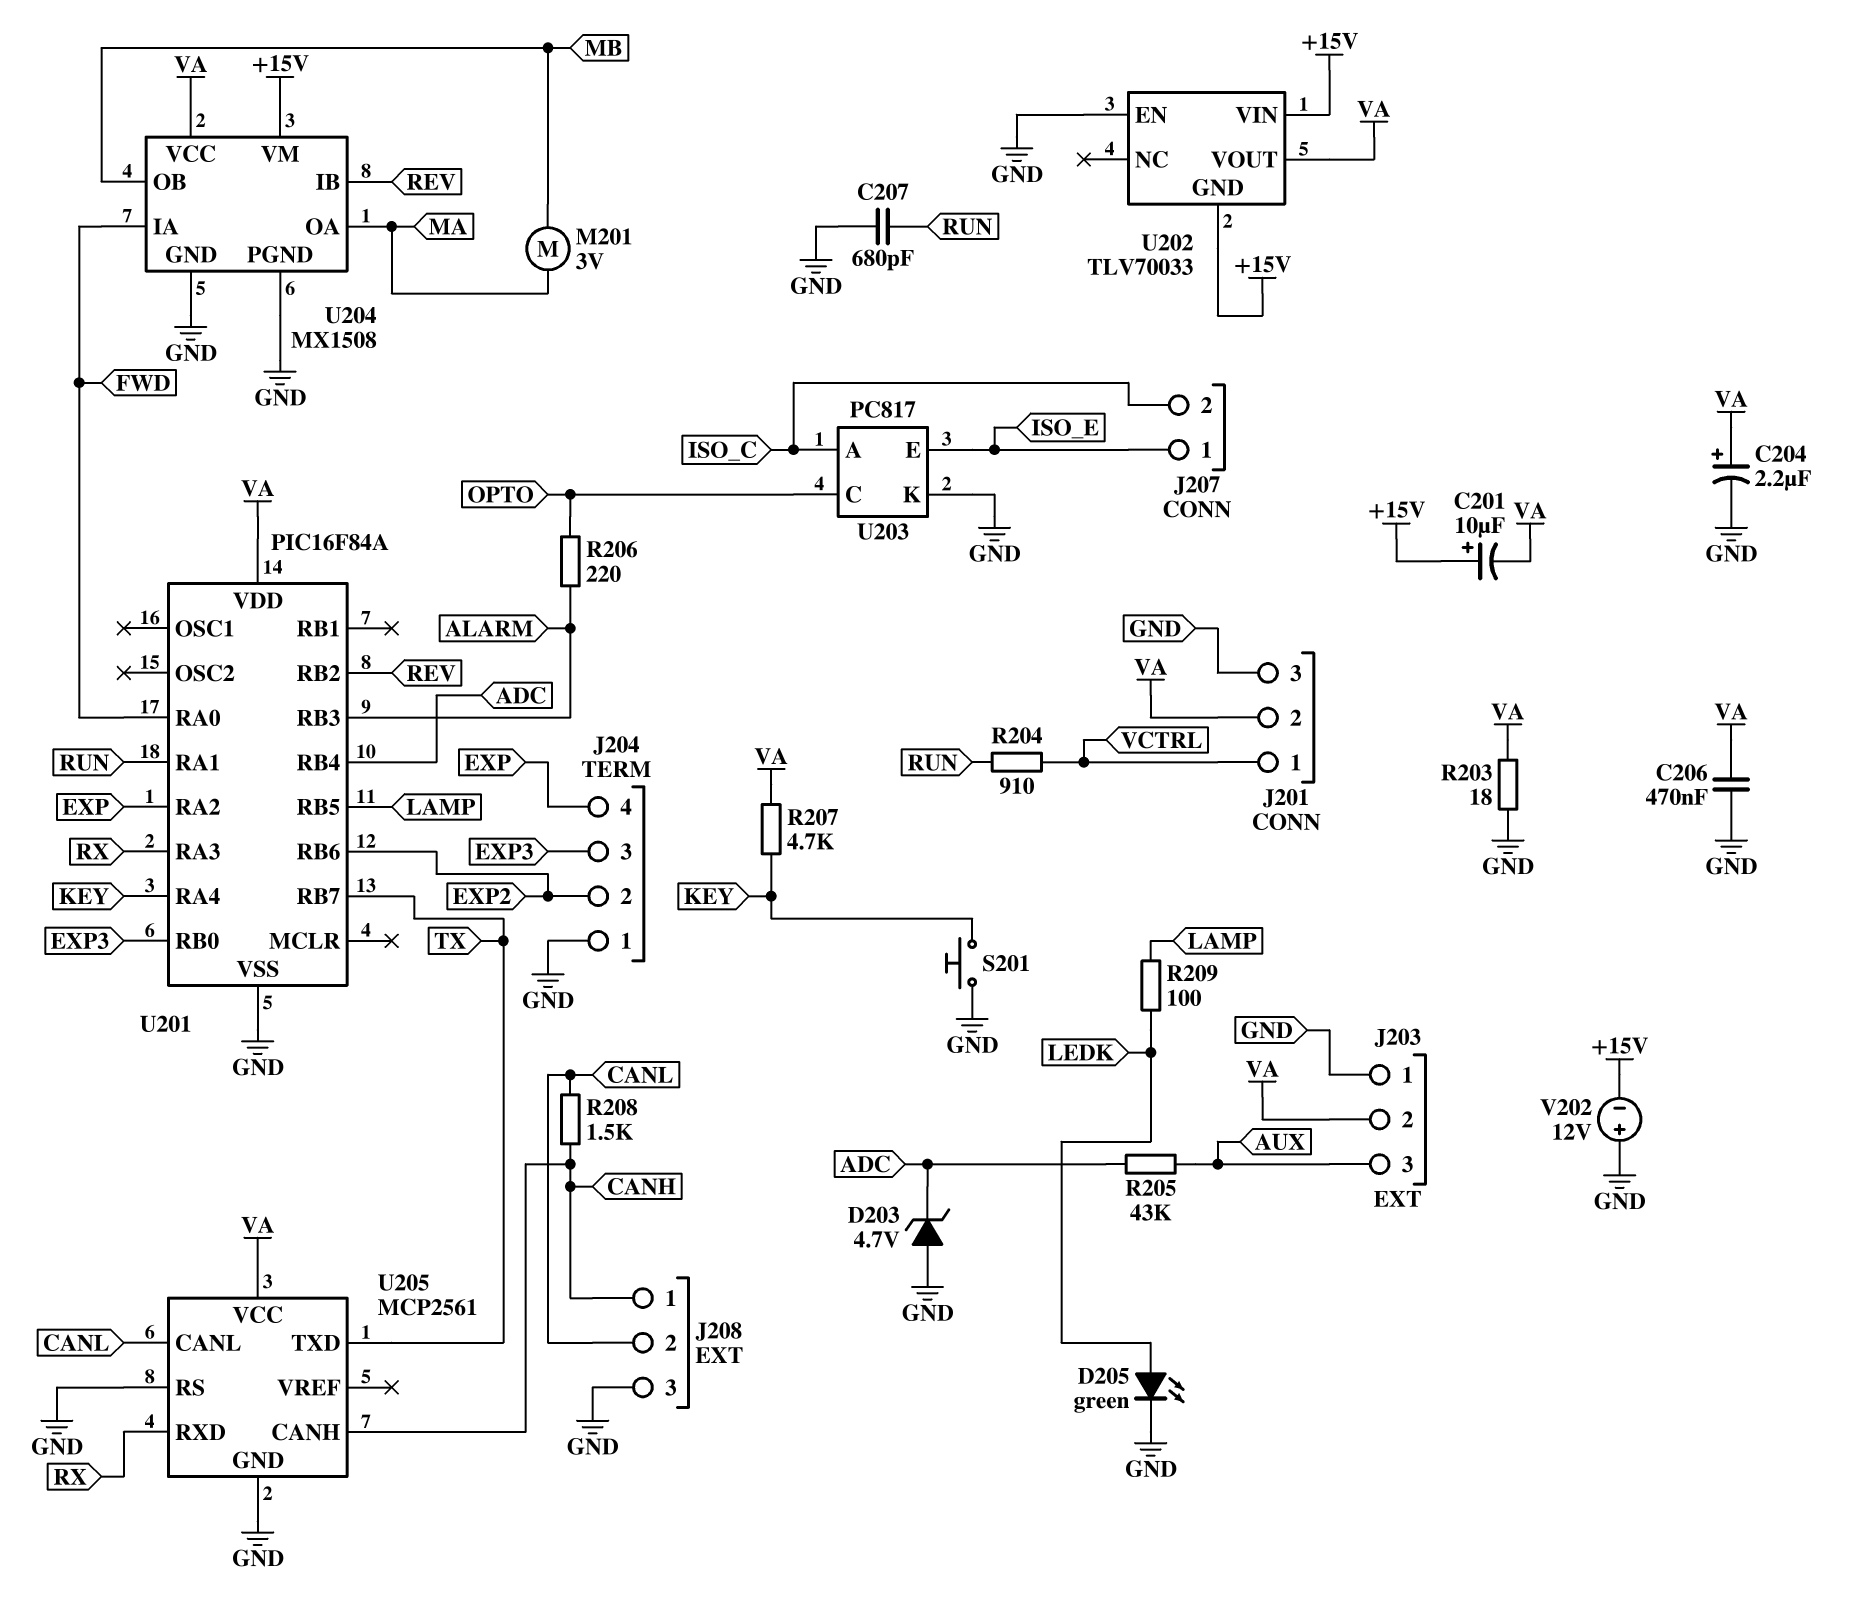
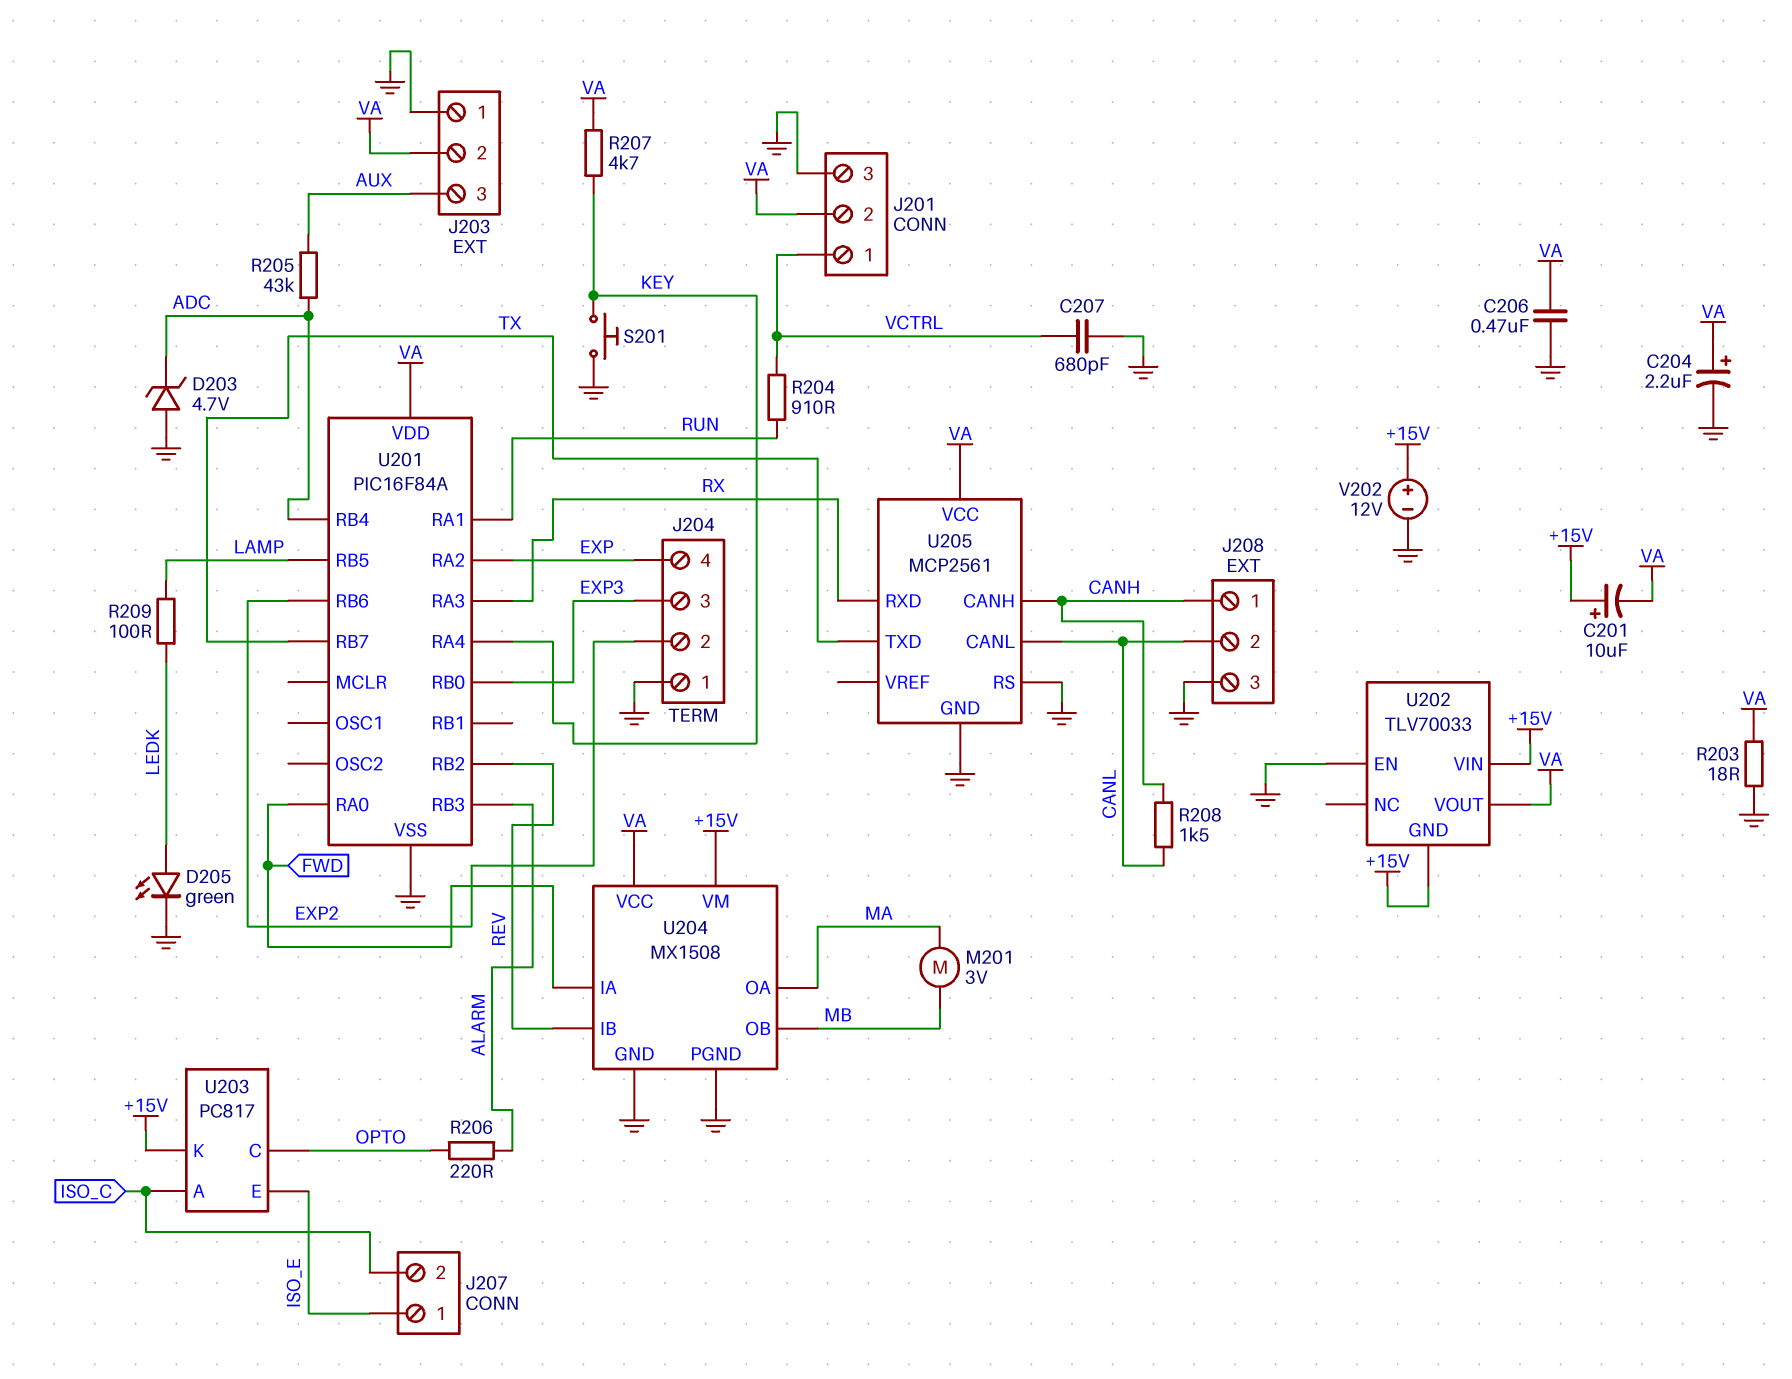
C207: 680pF (GND, RUN) -> 680pF (GND, VCTRL)
U203 pin K: GND -> +15V
V202: 12V (plus GND, minus +15V) -> 12V (plus +15V, minus GND)

